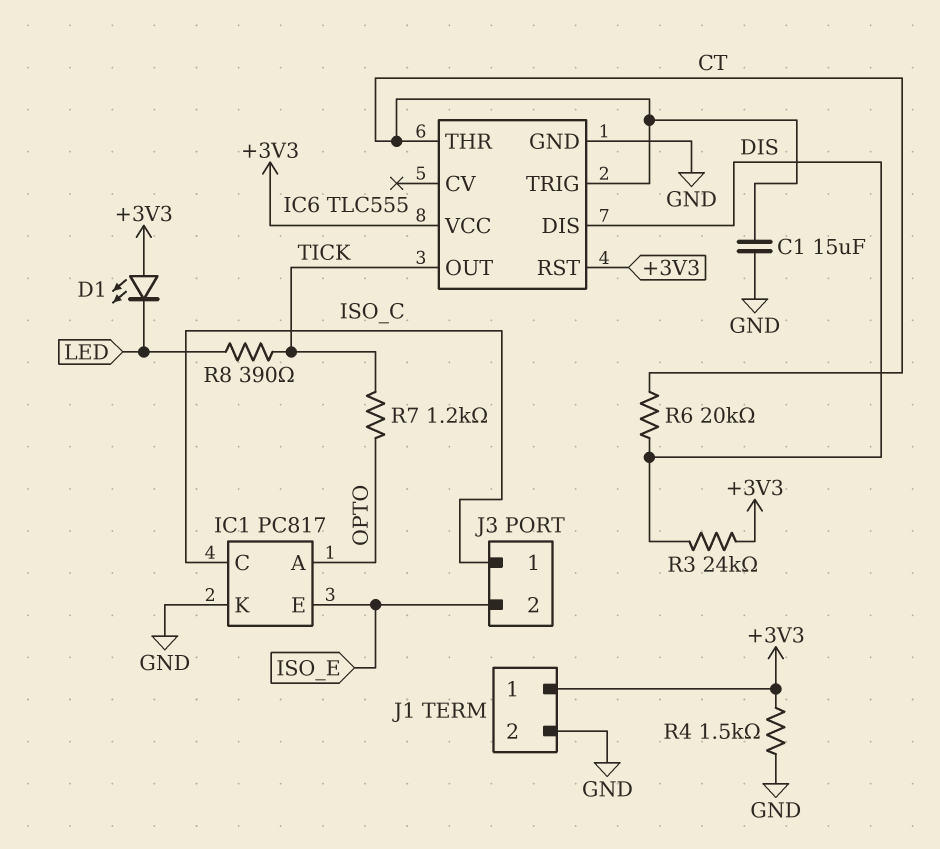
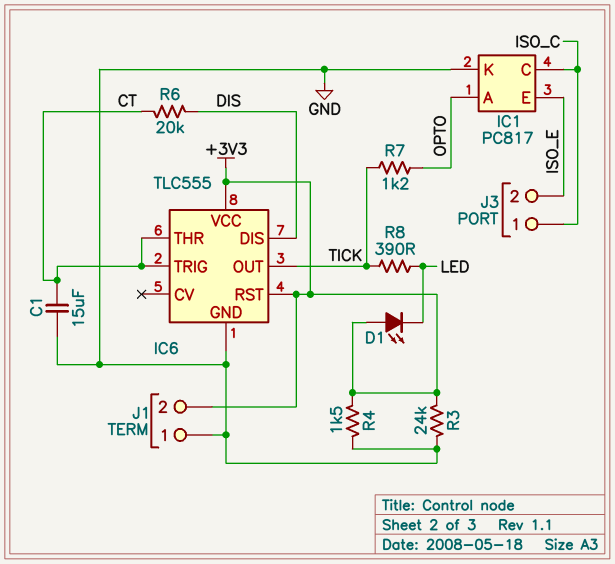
J1 pin 1: +3V3 -> GND
J1 pin 2: GND -> +3V3
R3: 24k (+3V3, DIS) -> 24k (+3V3, GND)

